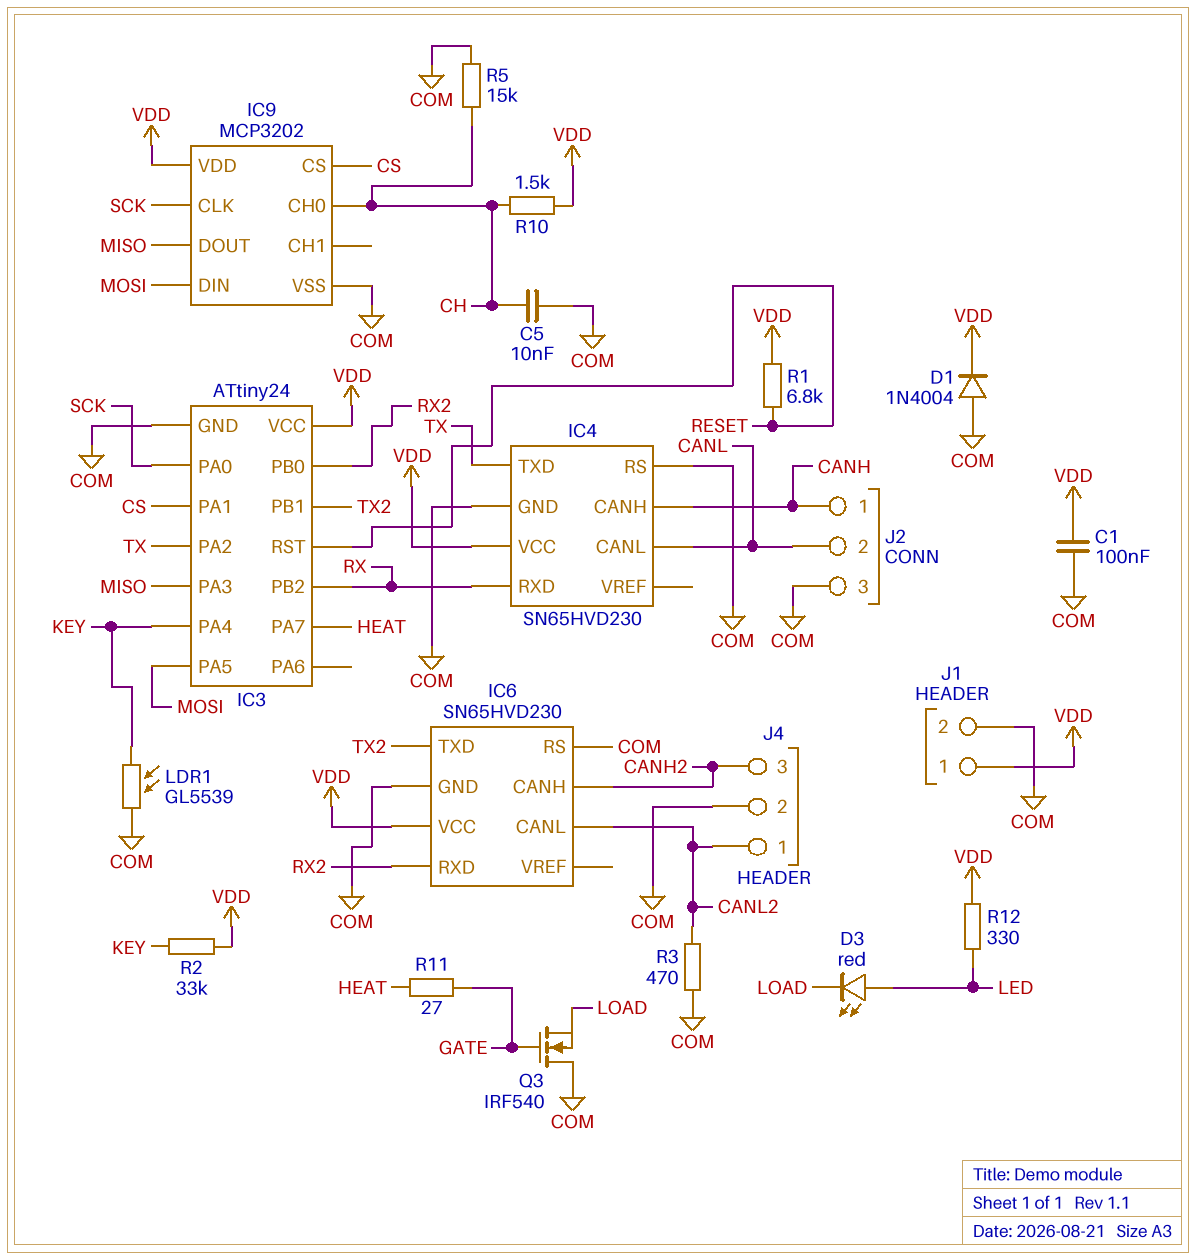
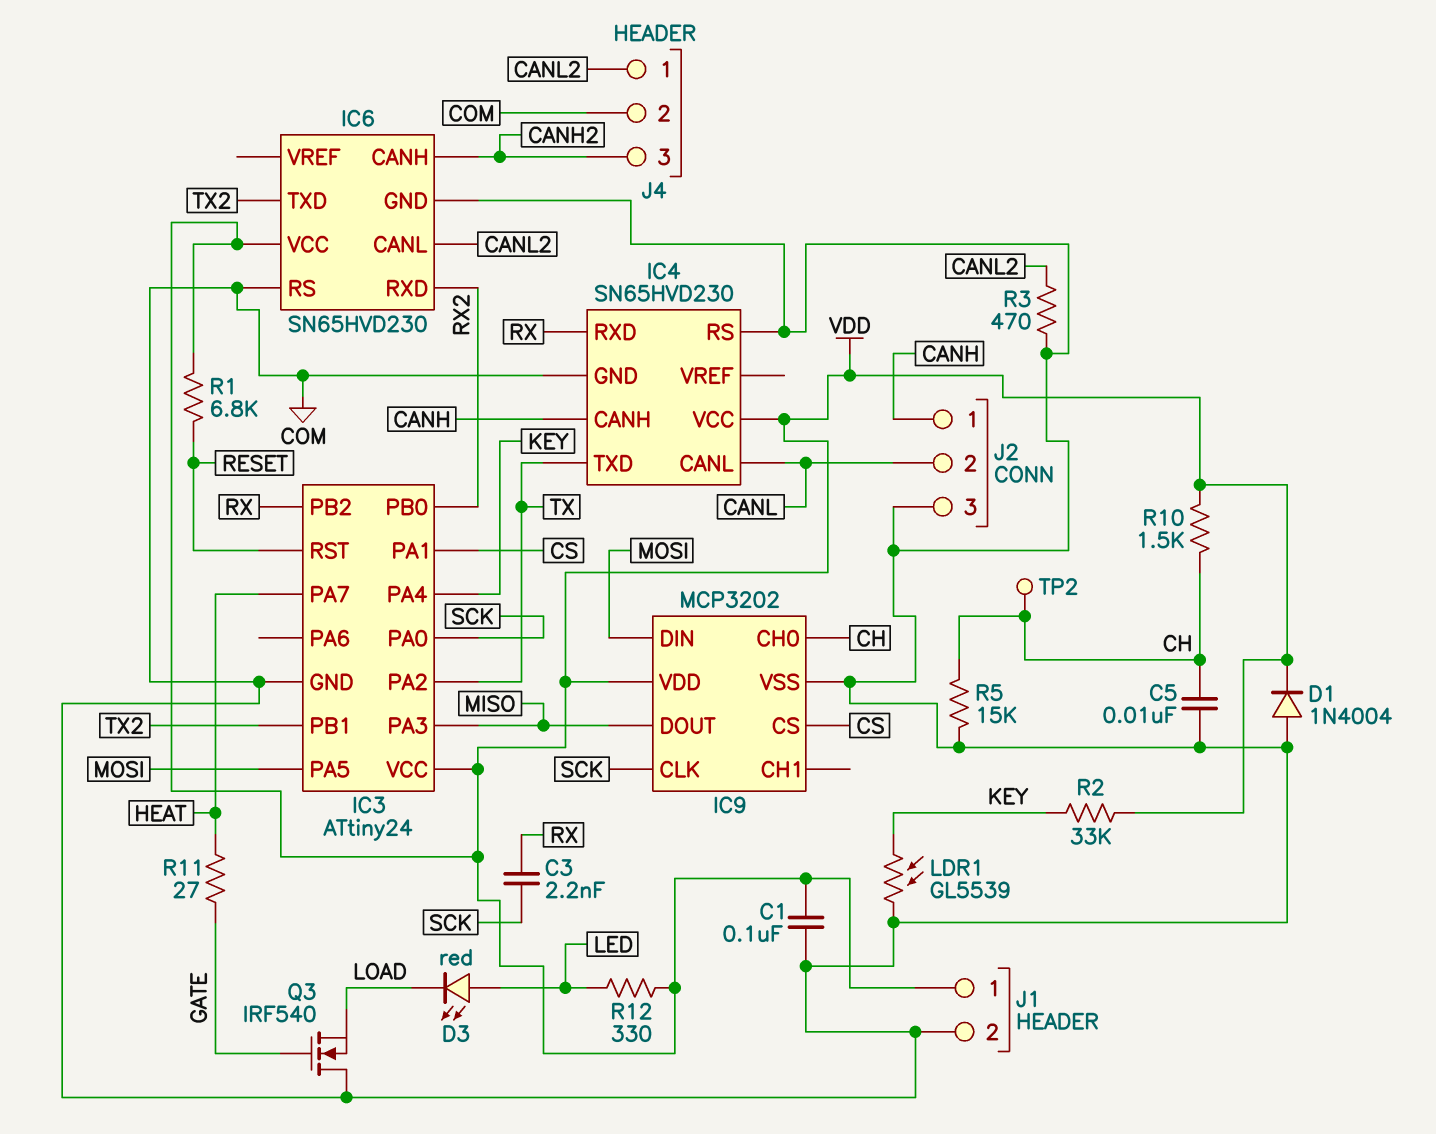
C3: none -> 2.2nF (RX, SCK)
TP2: none -> test point (CH)

